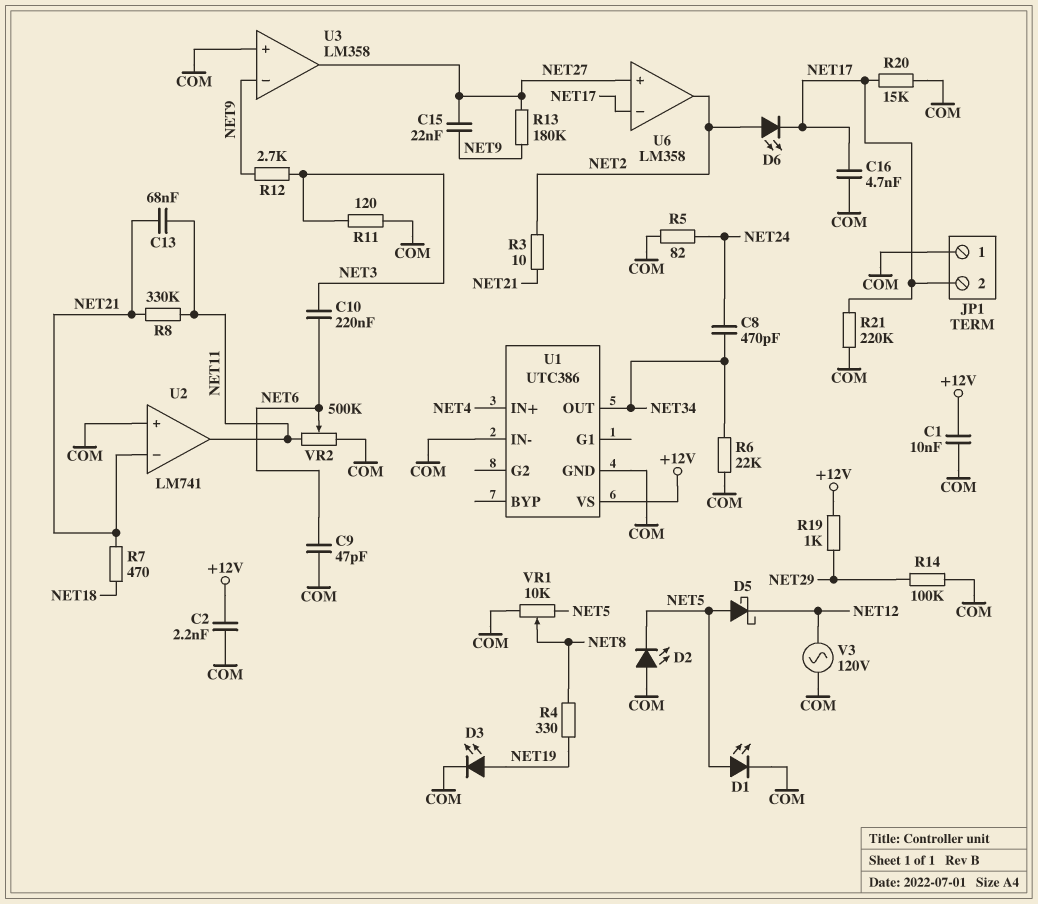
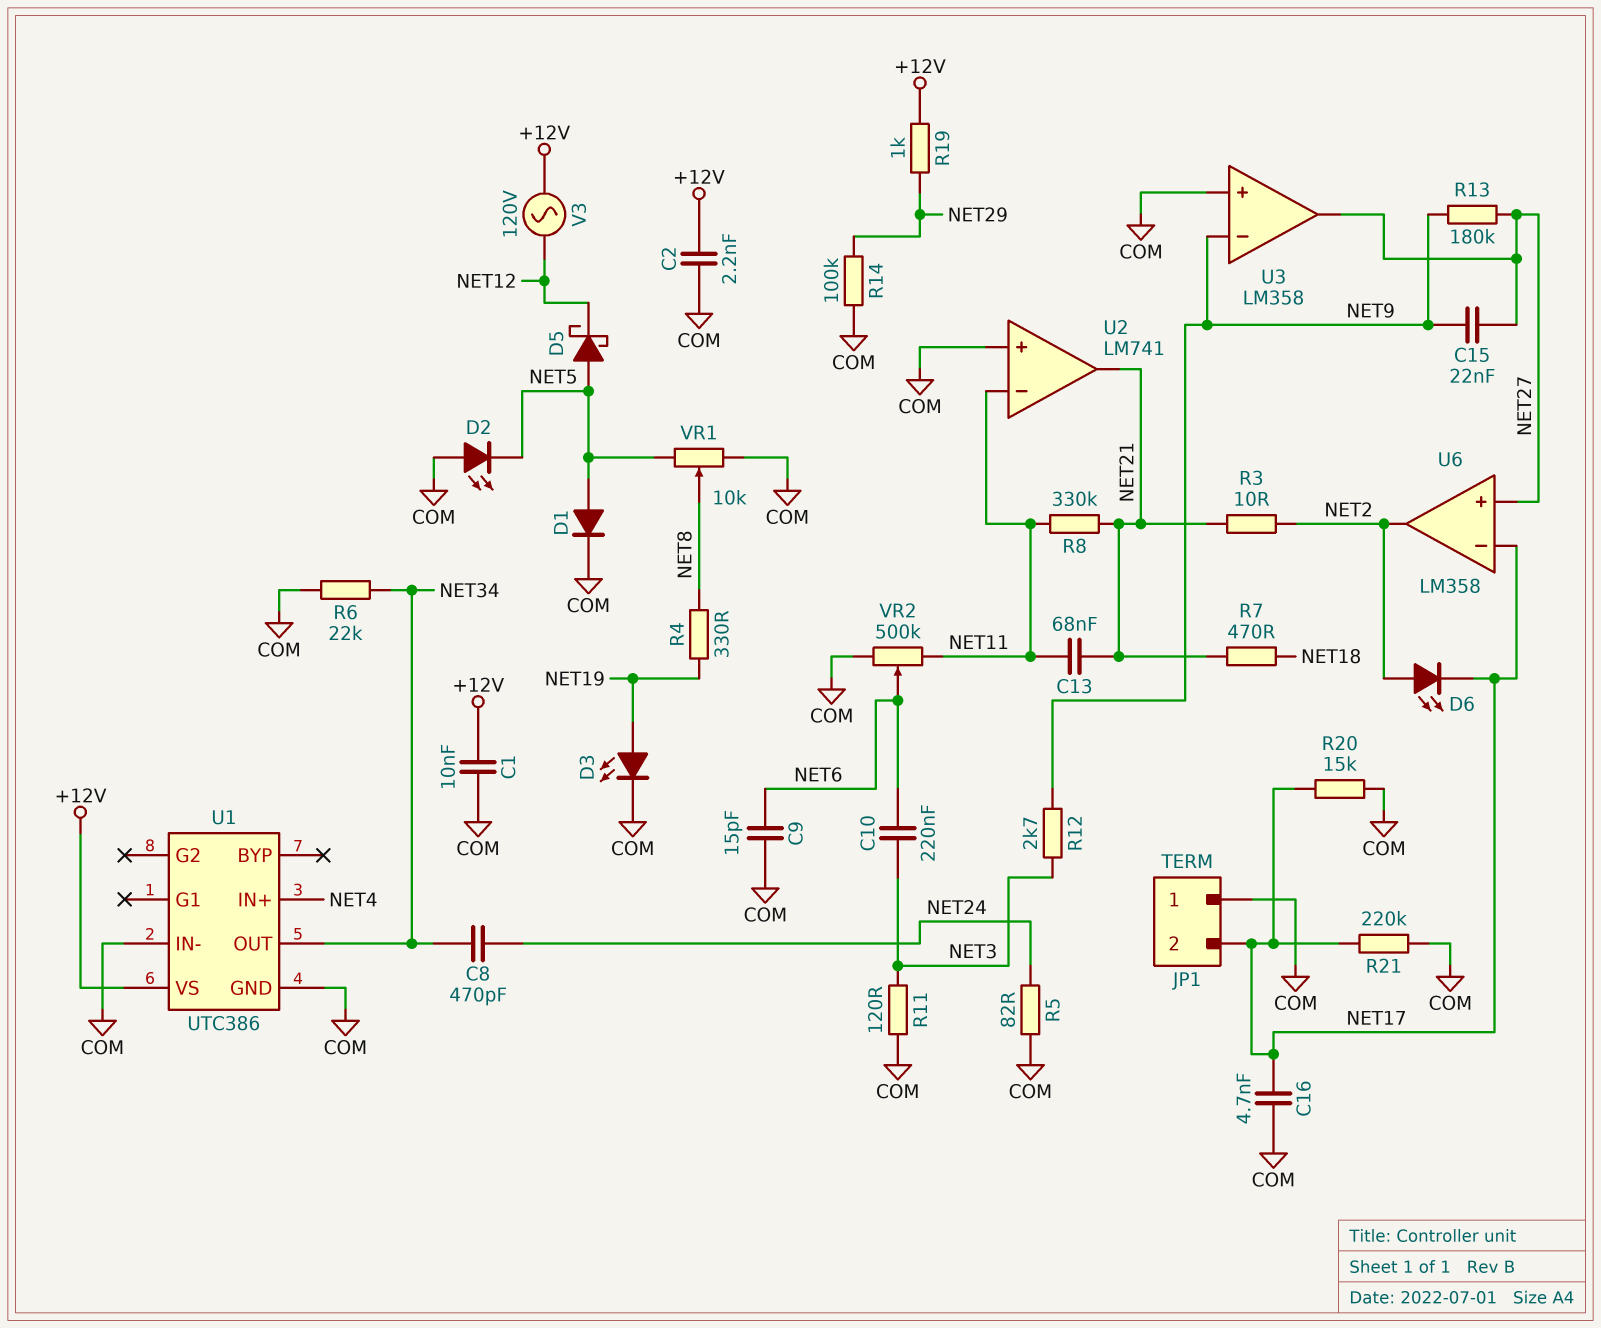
C9: 47pF (COM, NET6) -> 15pF (COM, NET6)
D1: LED (A NET5, K COM) -> diode (A NET5, K COM)
U2 pin in-: NET21 -> NET11
U2 pin out: NET11 -> NET21
V3: AC 120V (COM, NET12) -> AC 120V (+12V, NET12)

